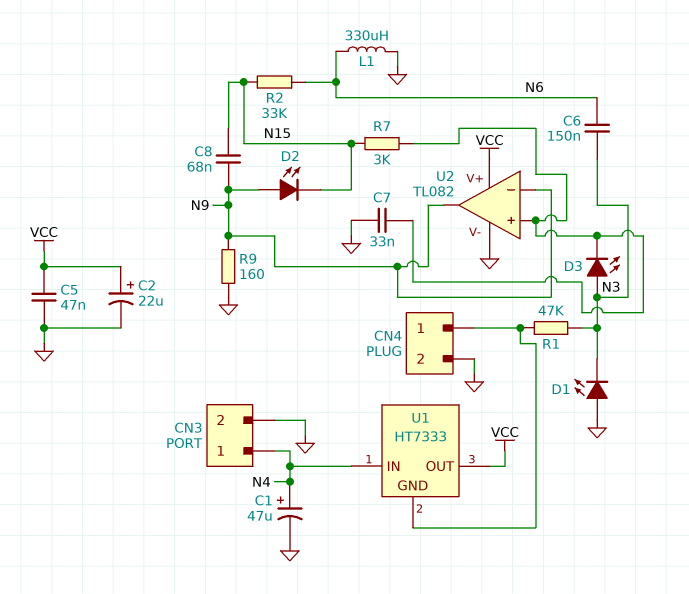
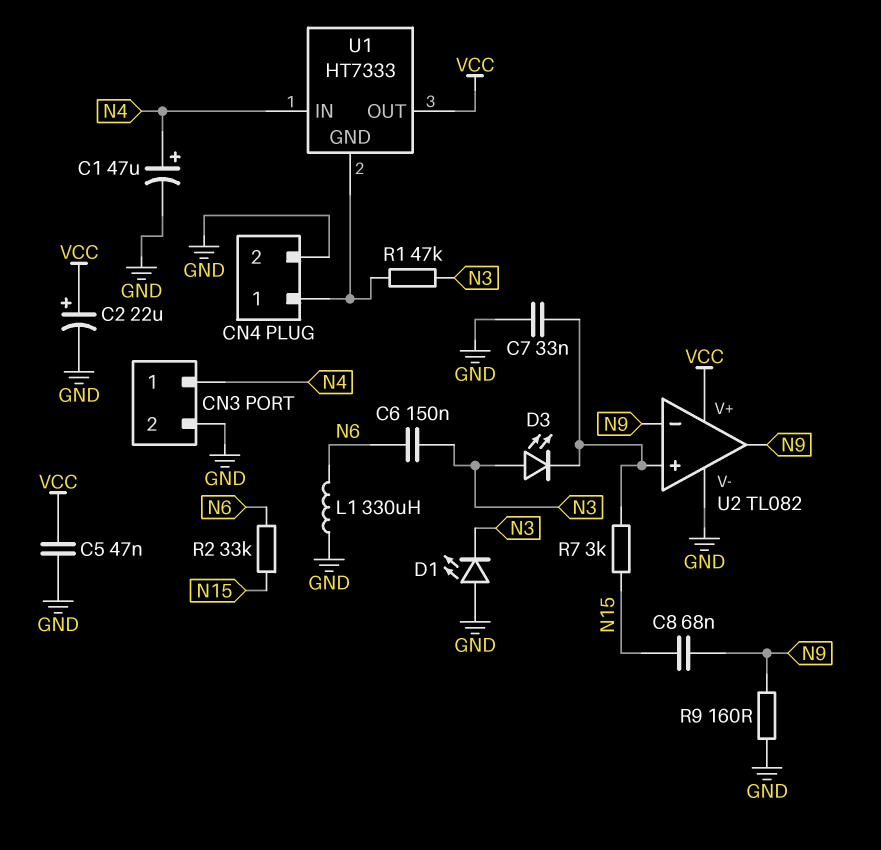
D2: LED (A N9, K N15) -> none

